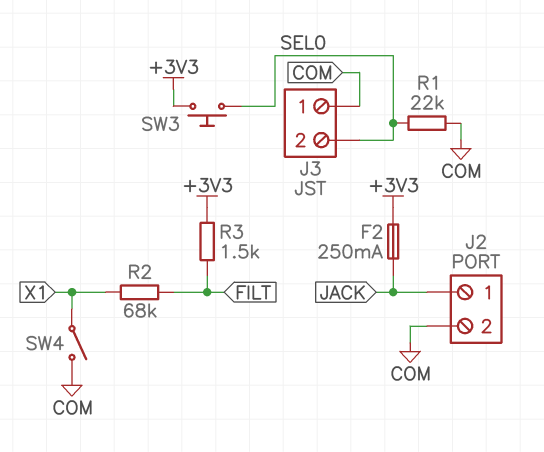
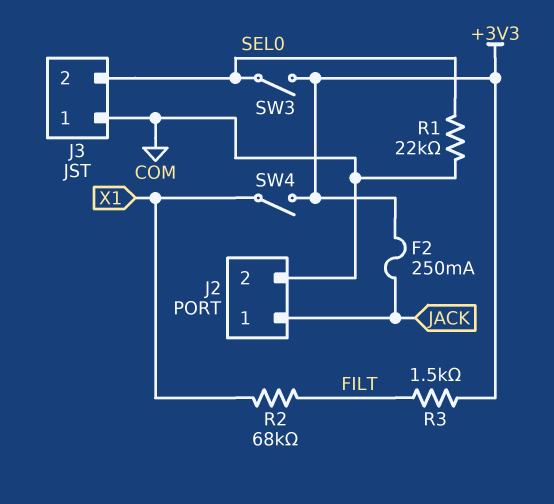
SW3: button (+3V3, SEL0) -> switch (+3V3, SEL0)
SW4: switch (COM, X1) -> switch (+3V3, X1)

